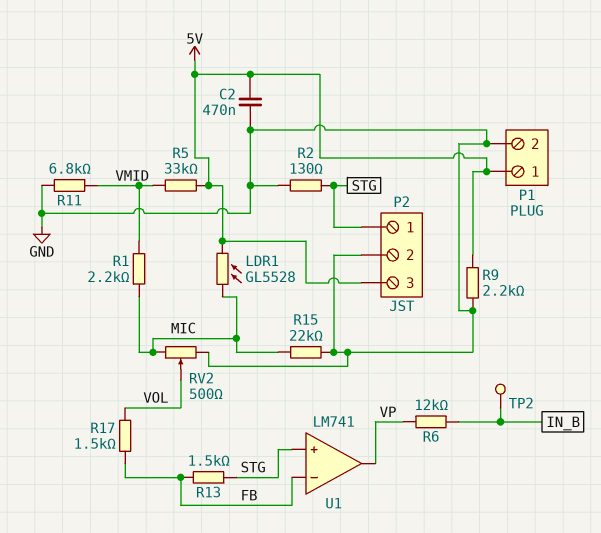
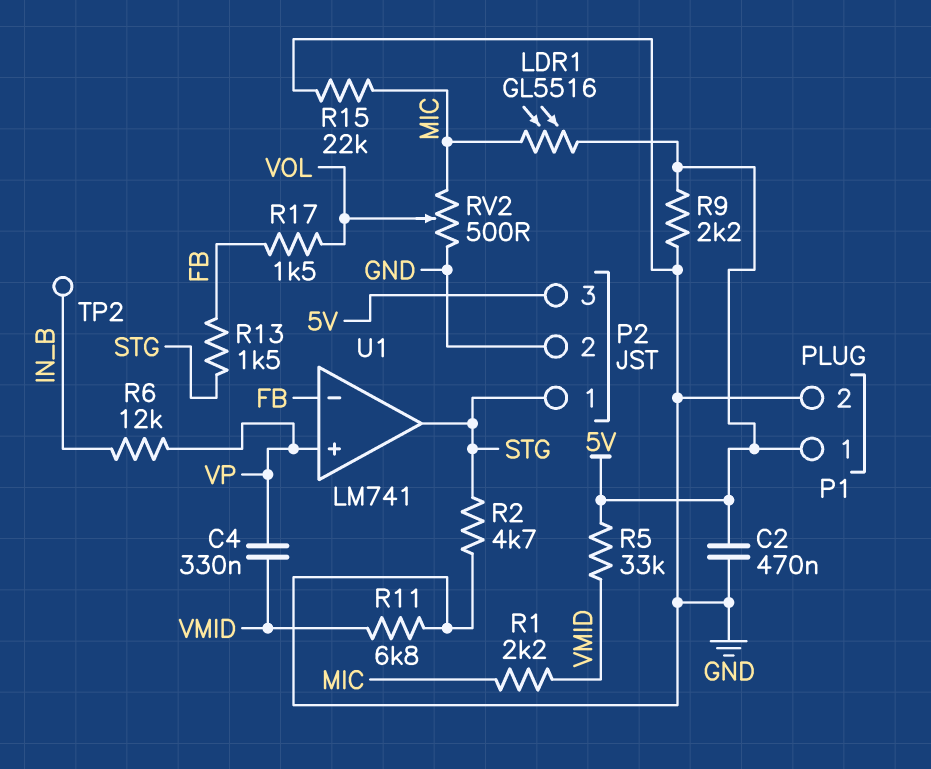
C4: none -> 330nF (VMID, VP)
LDR1: GL5528 (5V, MIC) -> GL5516 (5V, MIC)
R2: 130 (GND, STG) -> 4.7k (GND, STG)
U1 pin in+: STG -> VP
U1 pin out: VP -> STG

